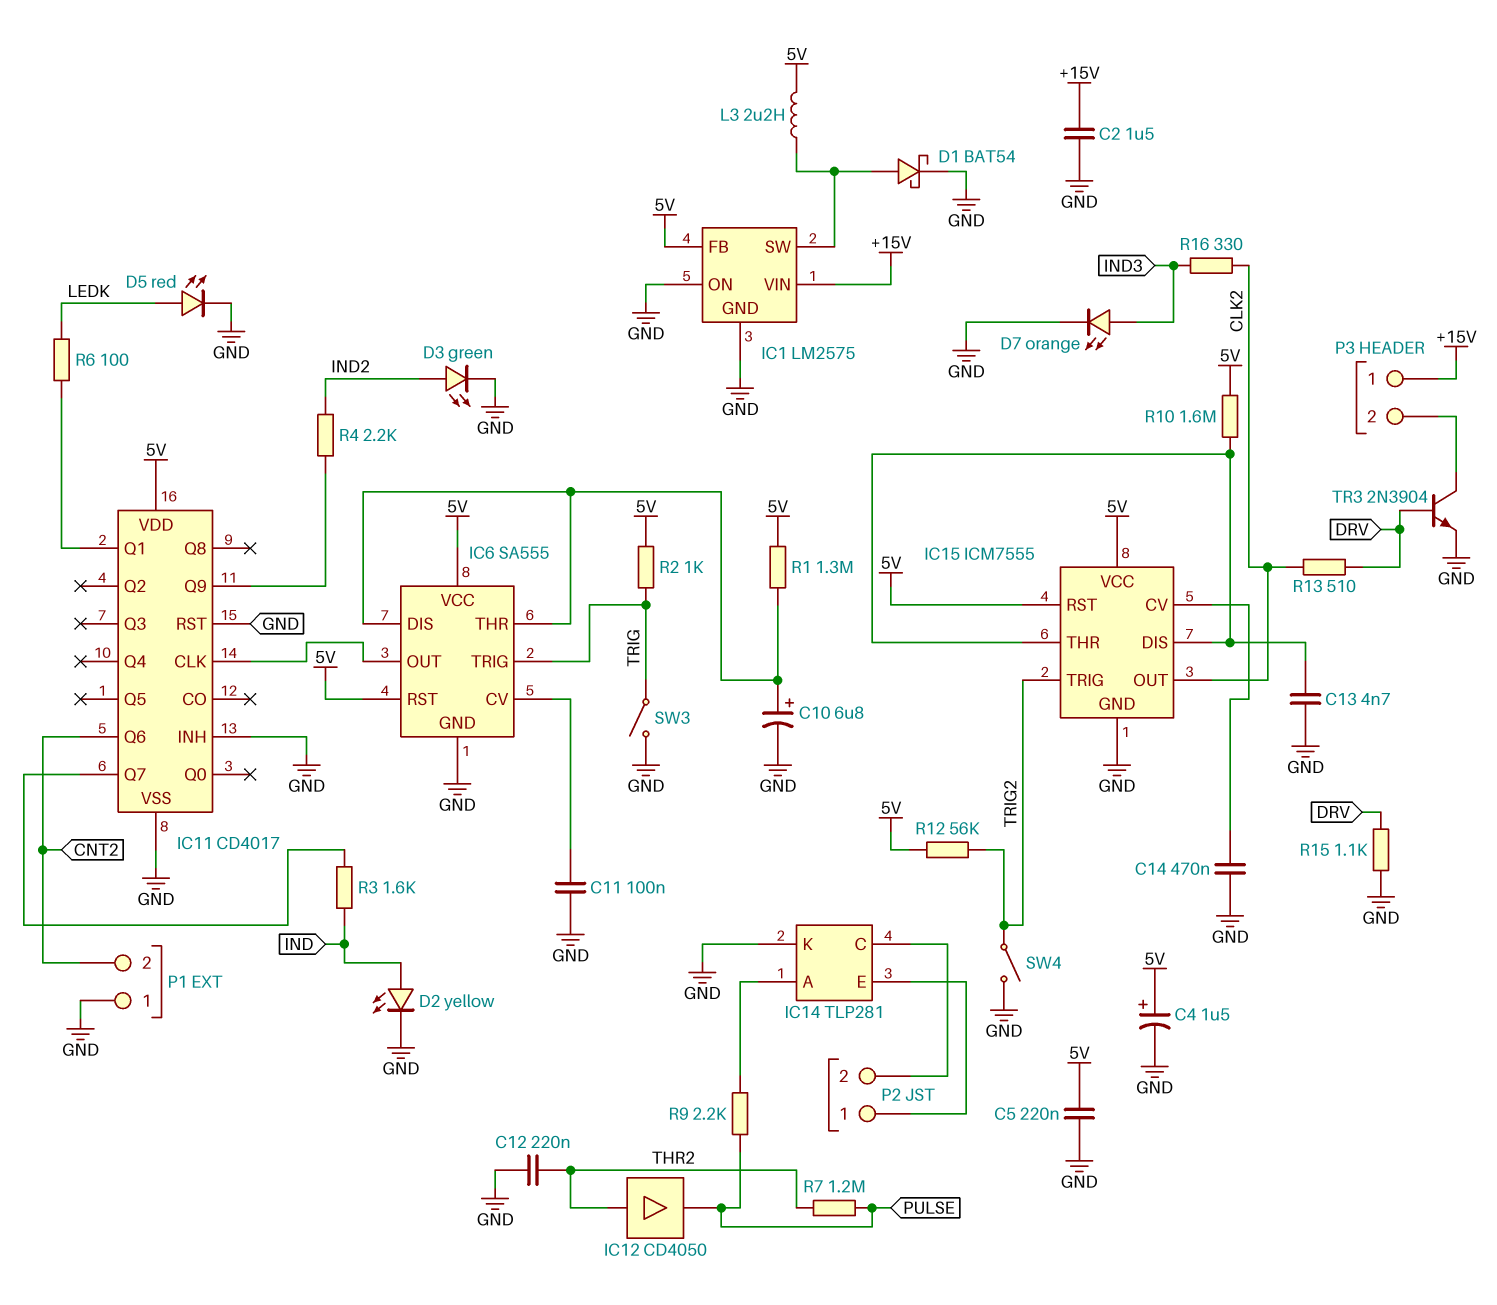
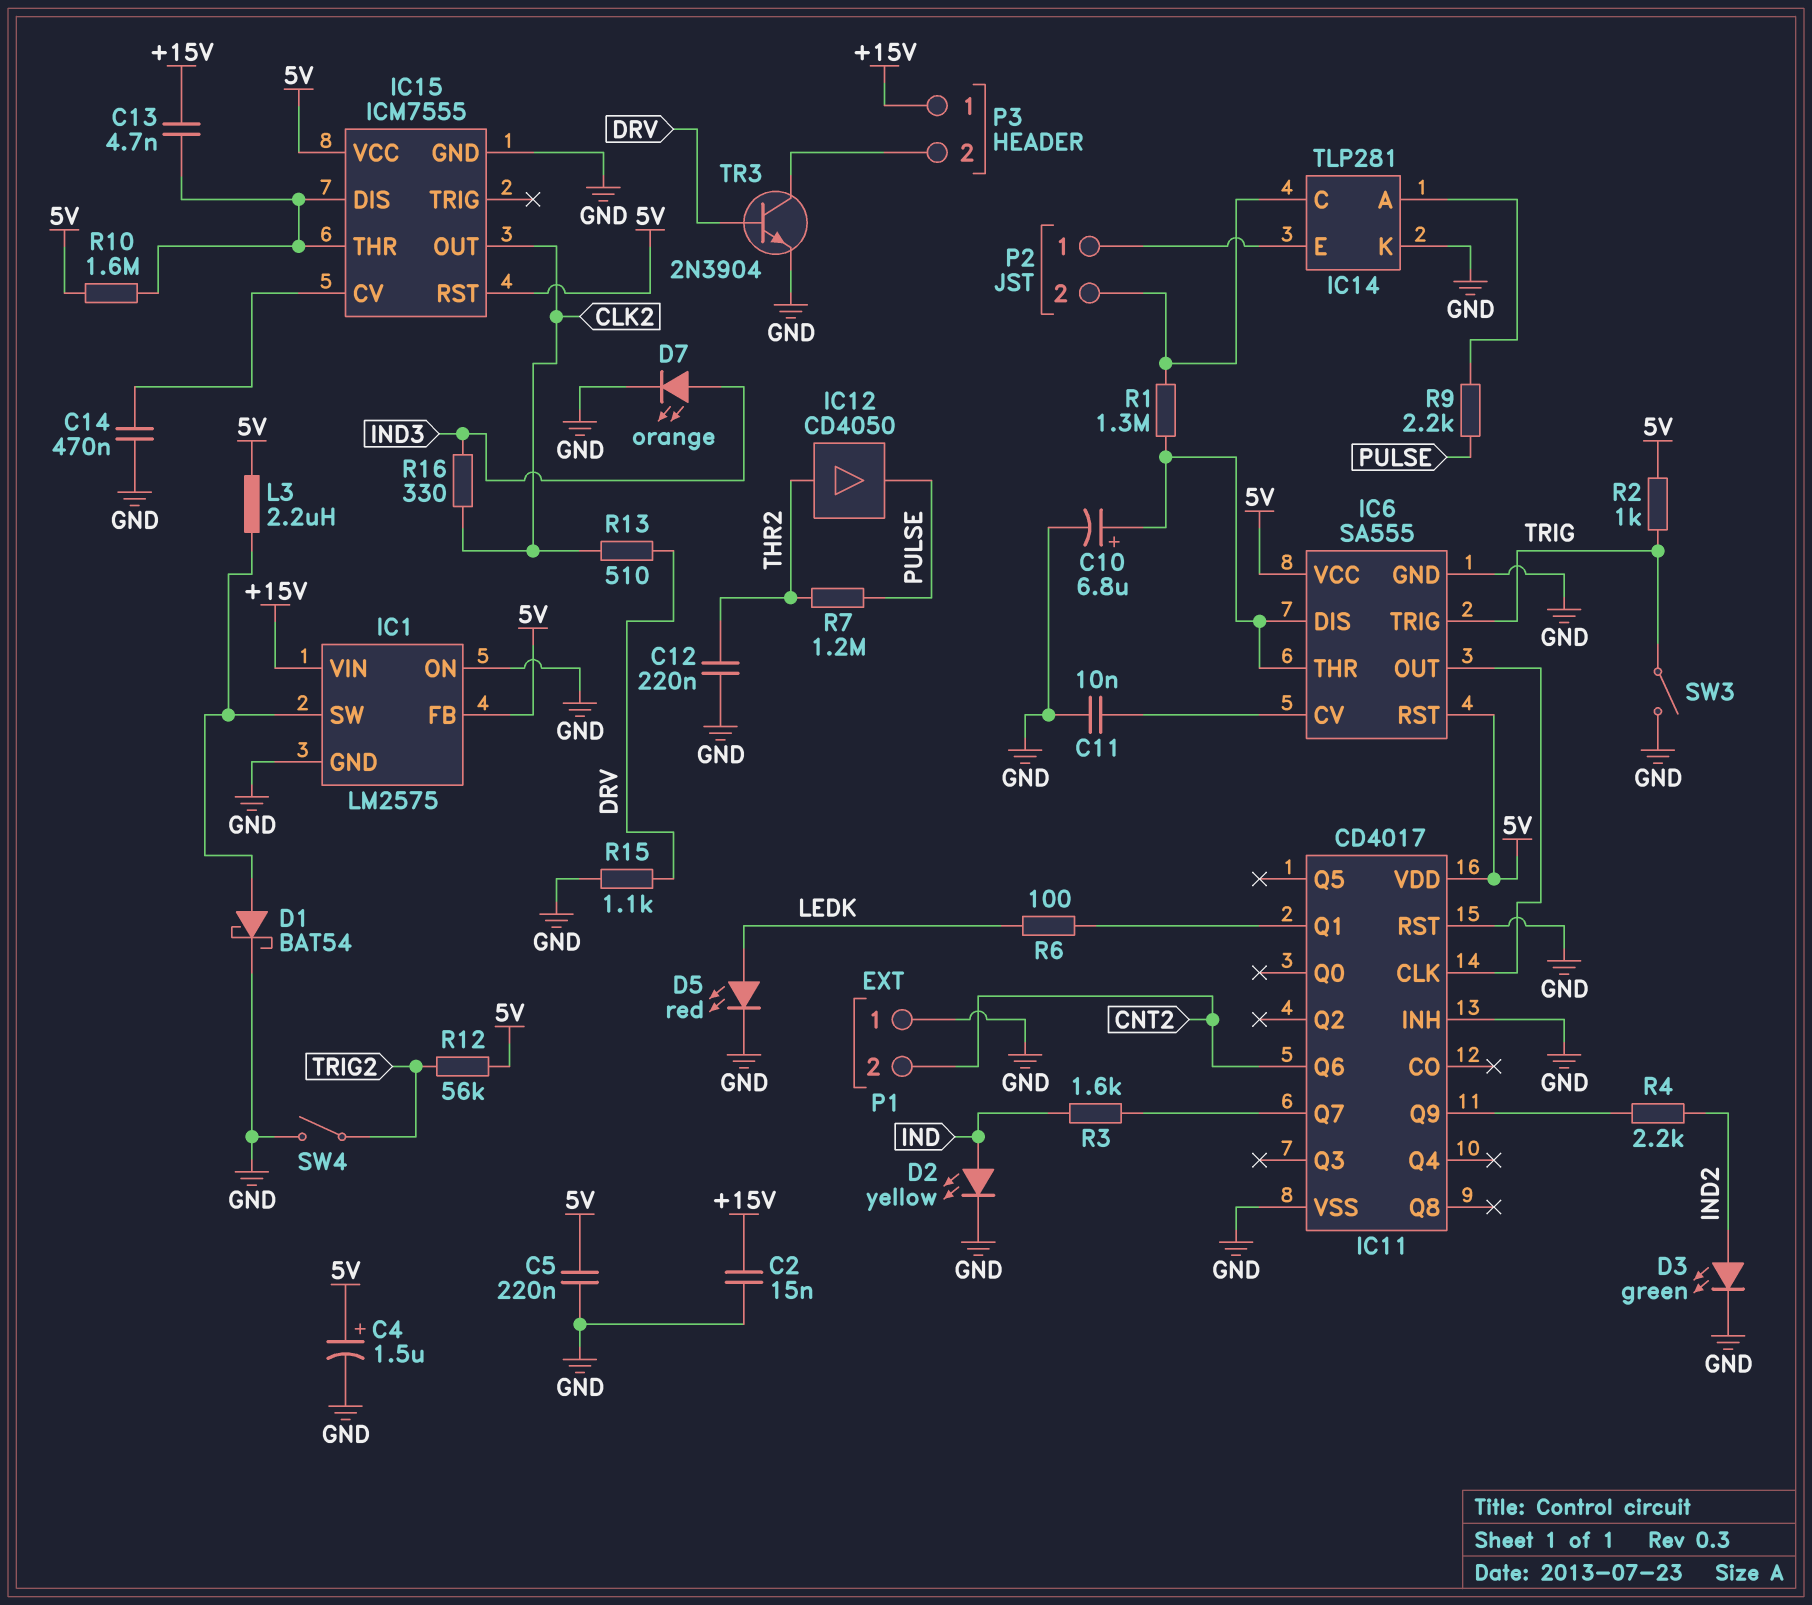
C2: 1.5uF (+15V, GND) -> 15nF (+15V, GND)
C11: 100nF (GND, IC6/CV) -> 10nF (GND, IC6/CV)
C13: 4.7nF (GND, IC15/DIS) -> 4.7nF (+15V, IC15/DIS)
IC15 pin TRIG: TRIG2 -> none
R1: 1.3M (5V, IC6/DIS) -> 1.3M (IC6/DIS, IC14/C)

